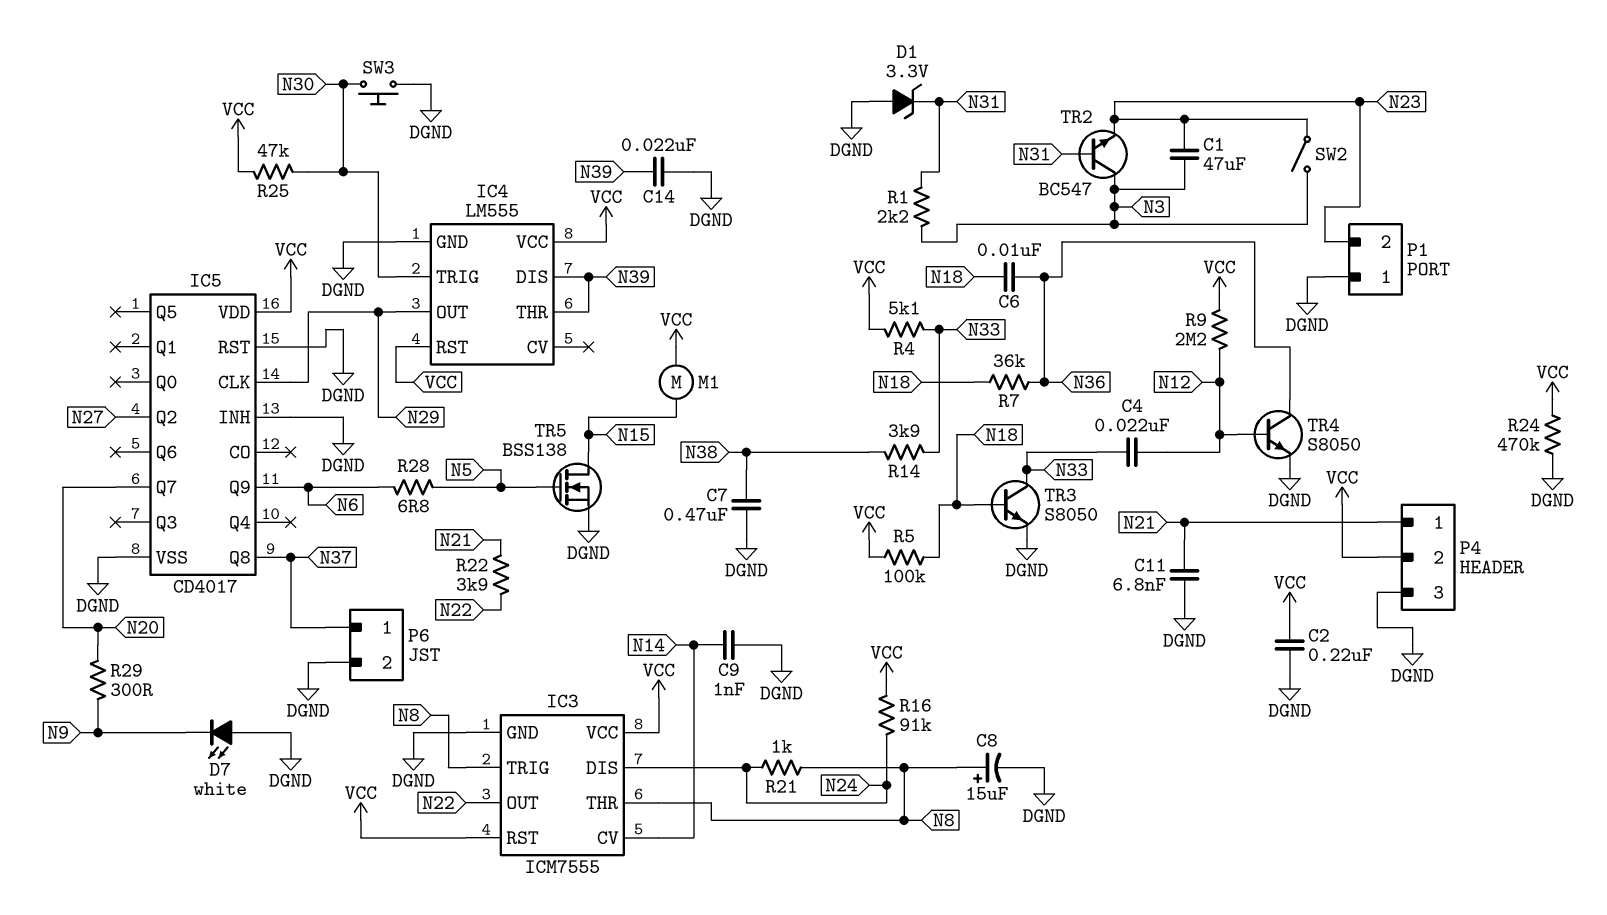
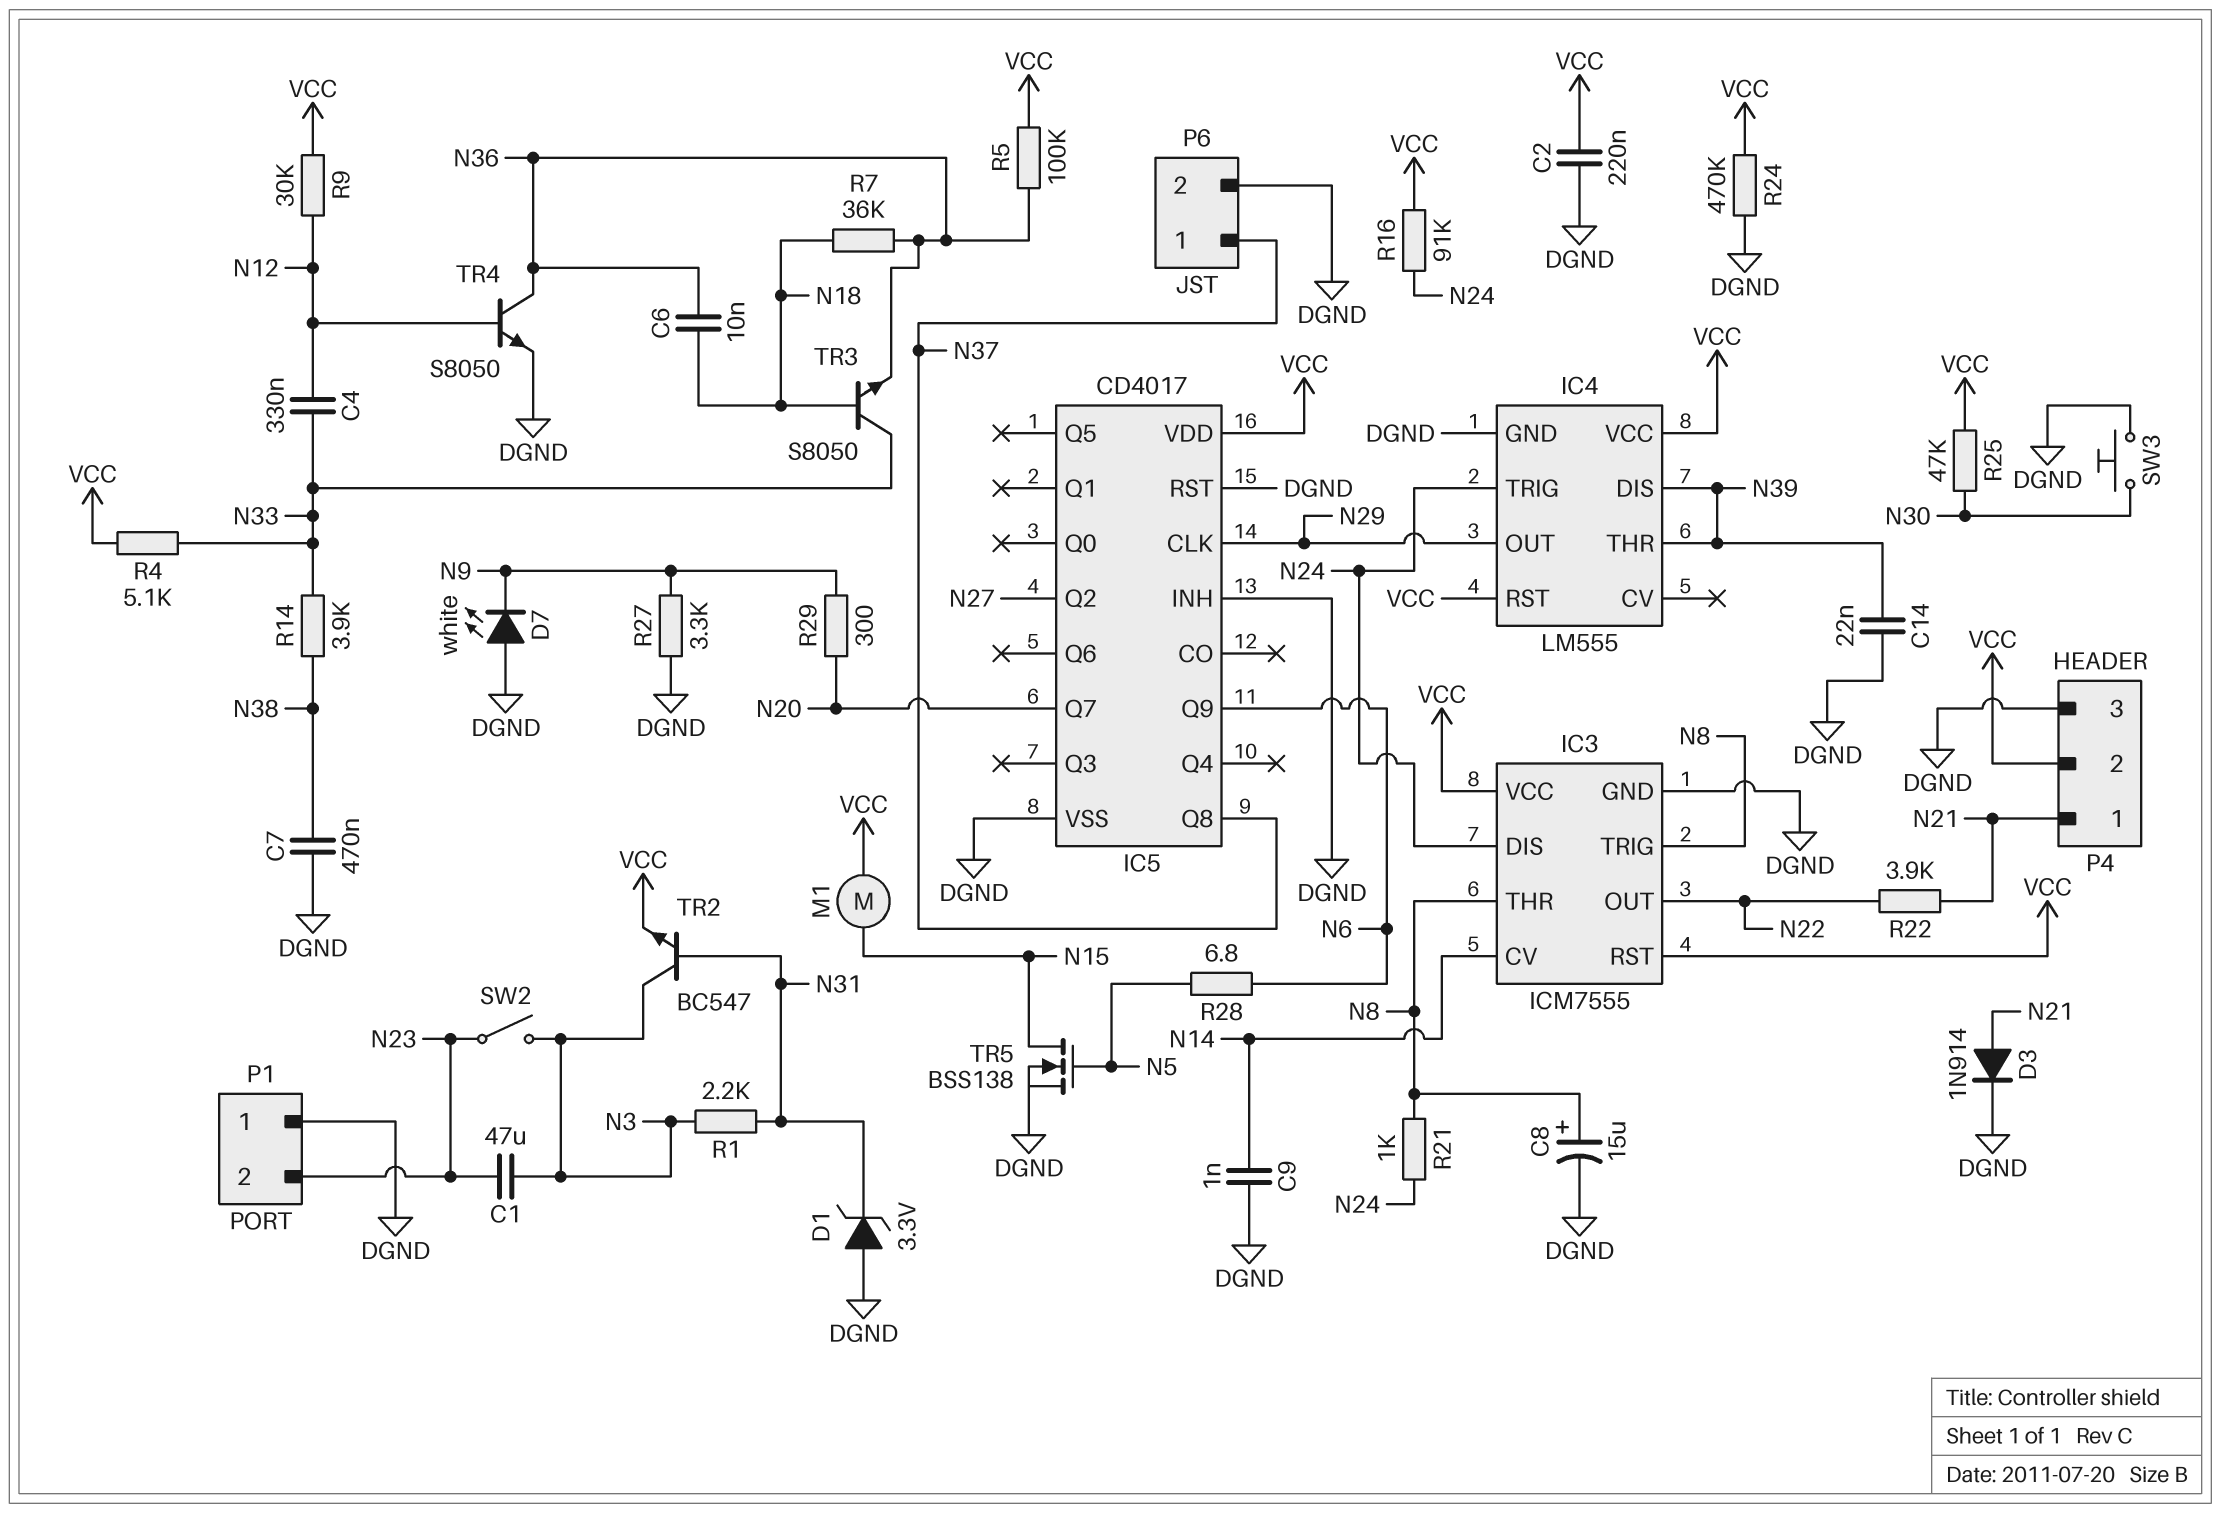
C4: 22nF (N12, N33) -> 330nF (N12, N33)
C11: 6.8nF (DGND, N21) -> none
D3: none -> diode 1N914 (A N21, K DGND)
IC4 pin TRIG: N30 -> N24
R5: 100k (N18, VCC) -> 100k (N36, VCC)
R9: 2.2M (N12, VCC) -> 30k (N12, VCC)
R27: none -> 3.3k (DGND, N9)
TR2: NPN BC547 (B N31, C N3, E N23) -> NPN BC547 (B N31, C N3, E VCC)
TR3: NPN S8050 (B N18, C N33, E DGND) -> NPN S8050 (B N18, C N33, E N36)

